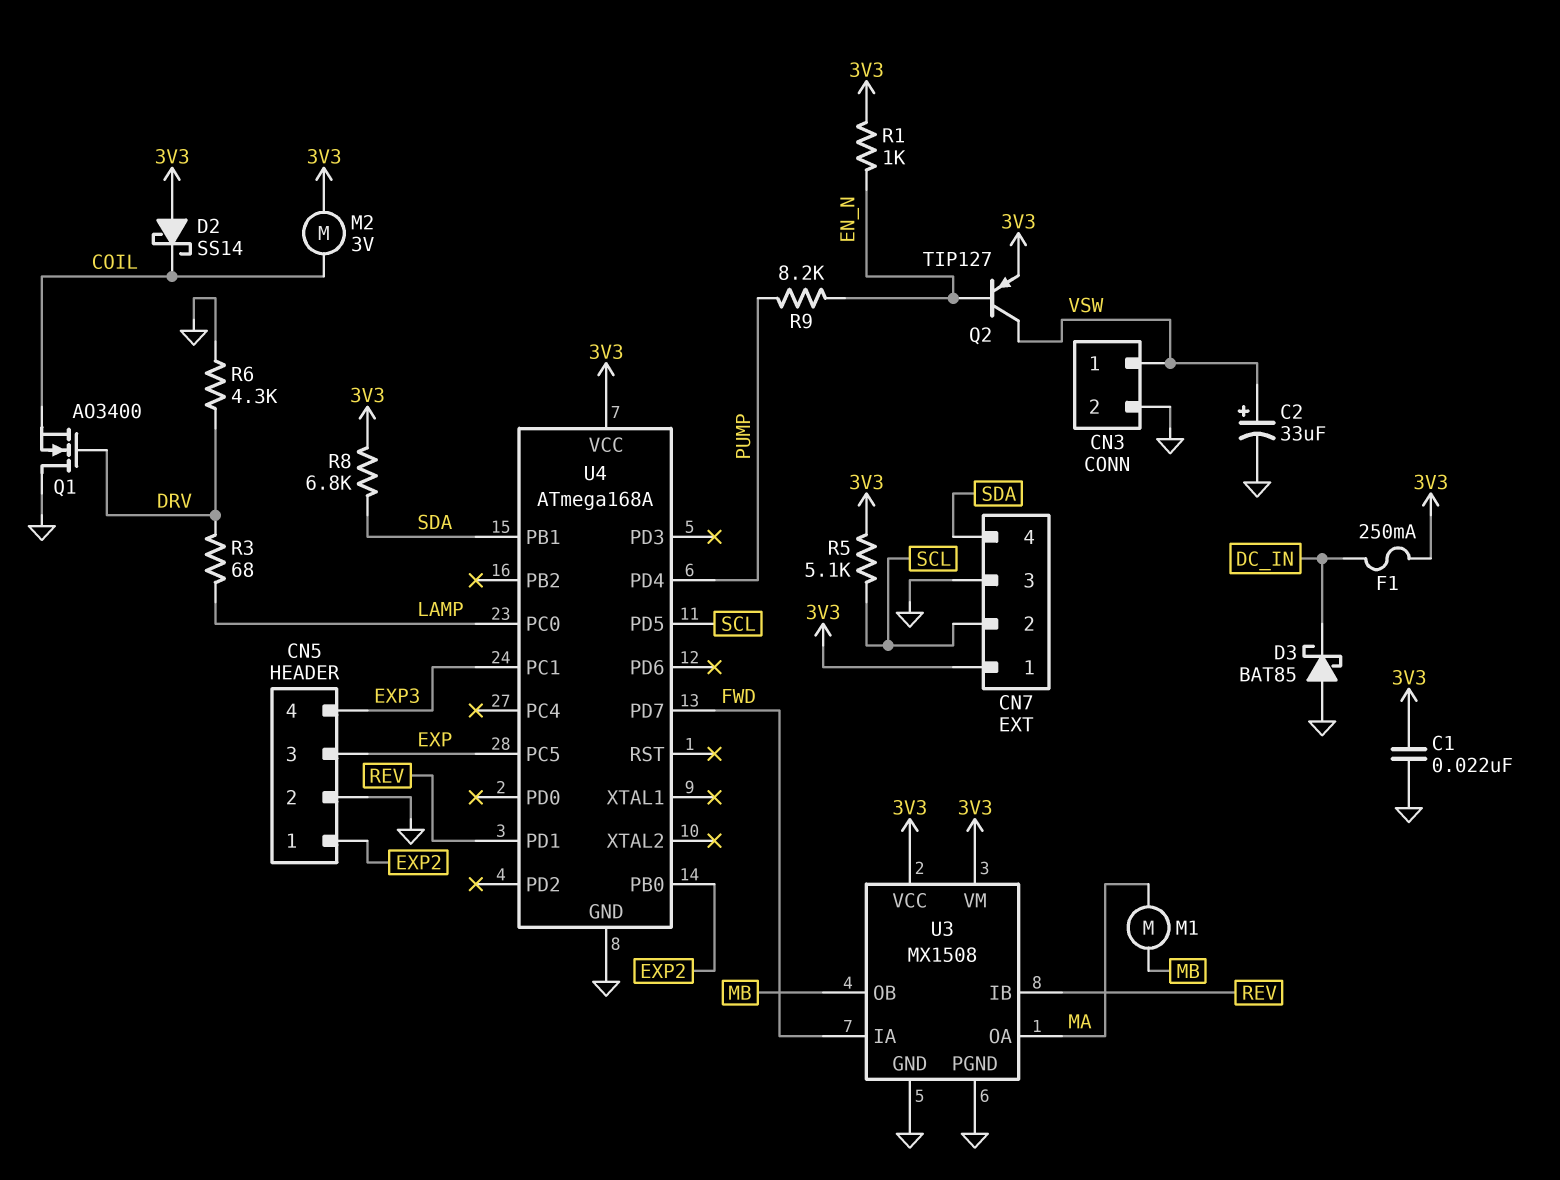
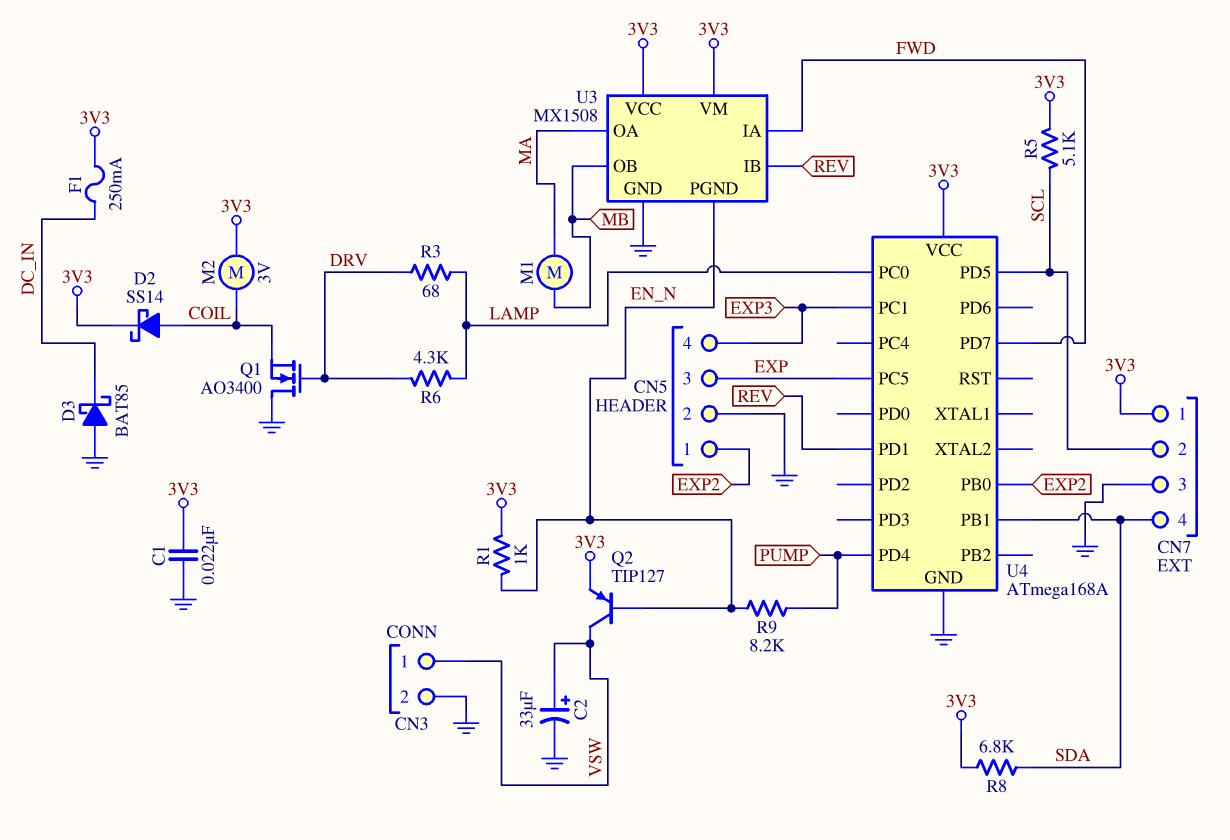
D2: schottky SS14 (A 3V3, K COIL) -> schottky SS14 (A COIL, K 3V3)
R6: 4.3k (DRV, GND) -> 4.3k (DRV, LAMP)
U3 pin PGND: GND -> EN_N

